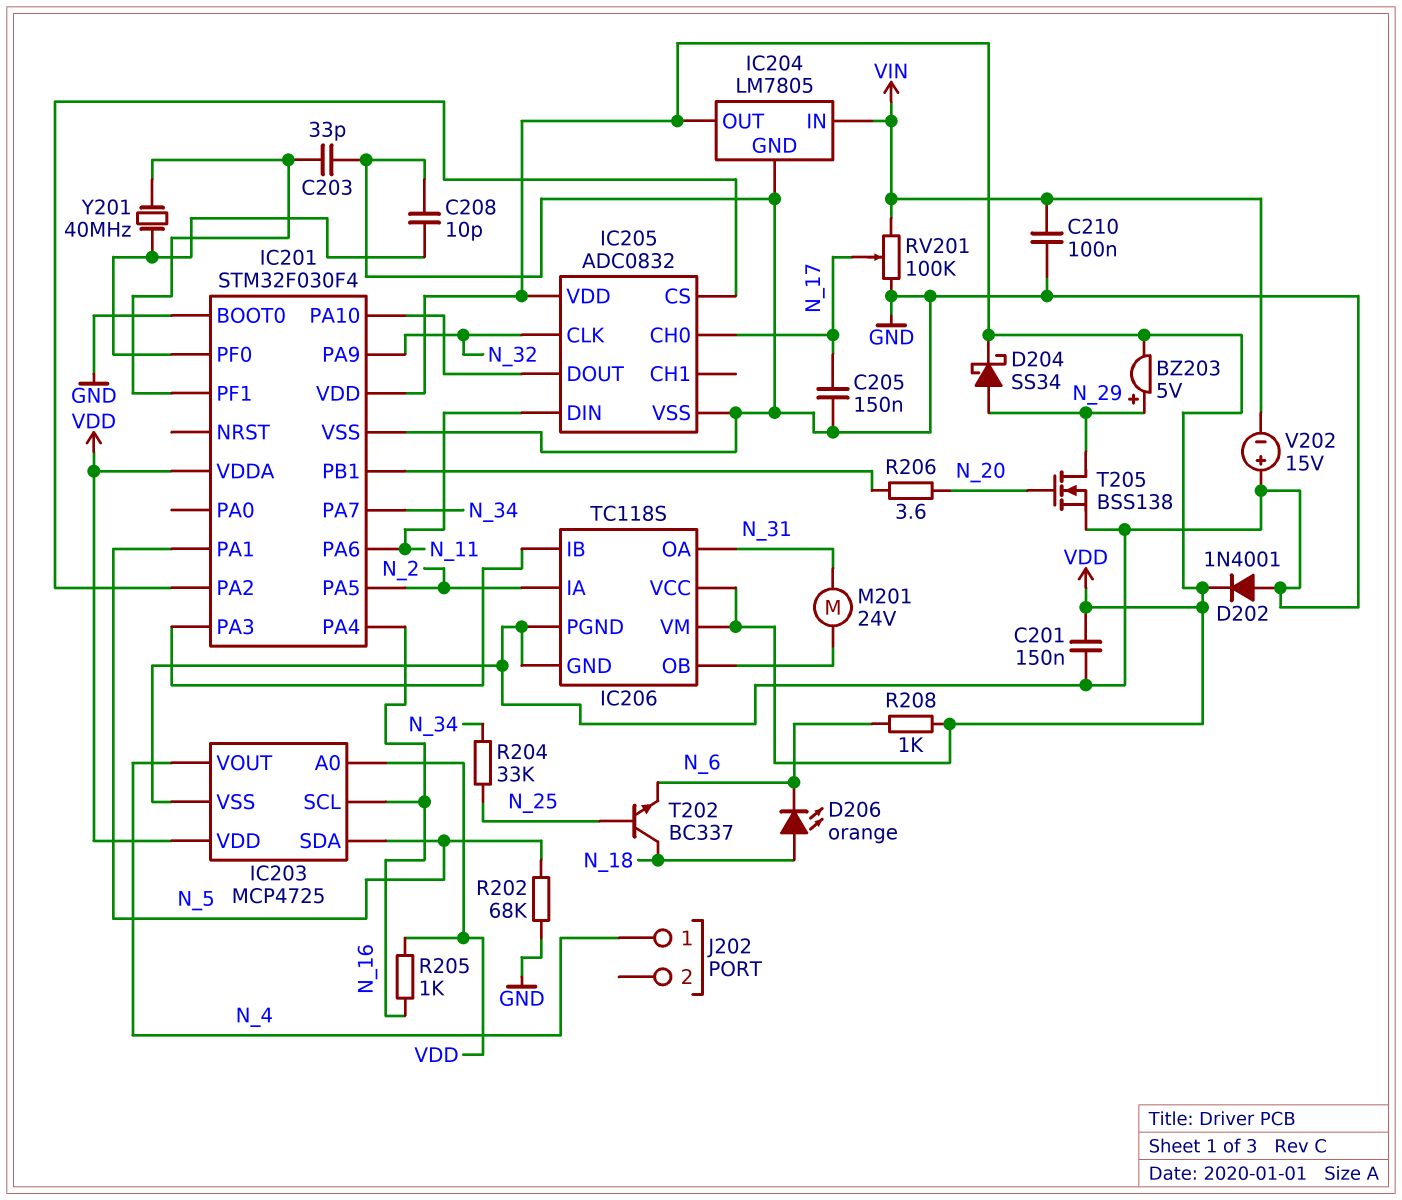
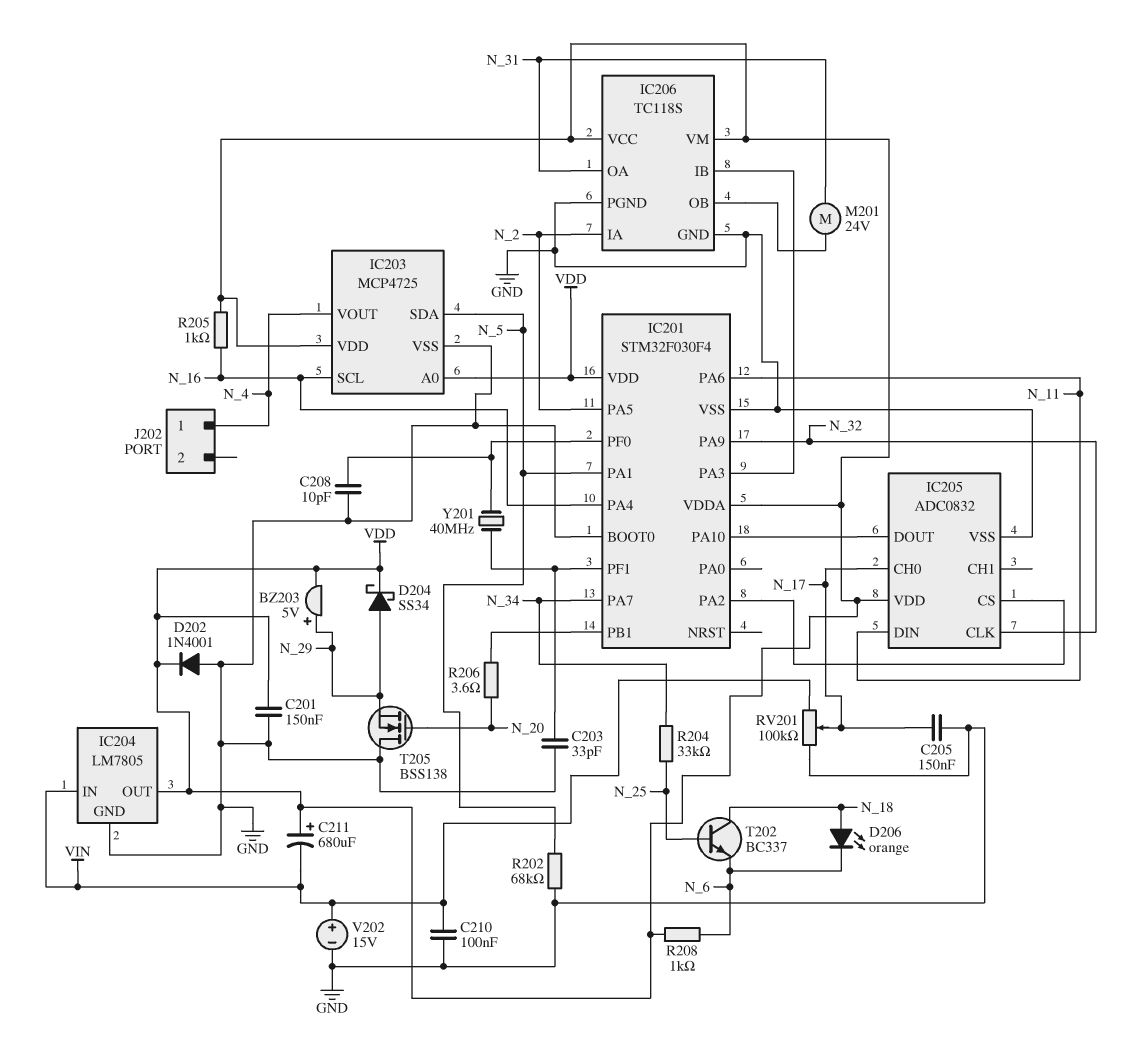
C211: none -> 680uF (plus VDD, minus VIN)
T205: NMOS BSS138 (G N_20, D N_29, S GND) -> NMOS BSS138 (G N_20, D GND, S N_29)
V202: 15V (plus GND, minus VIN) -> 15V (plus VIN, minus GND)

